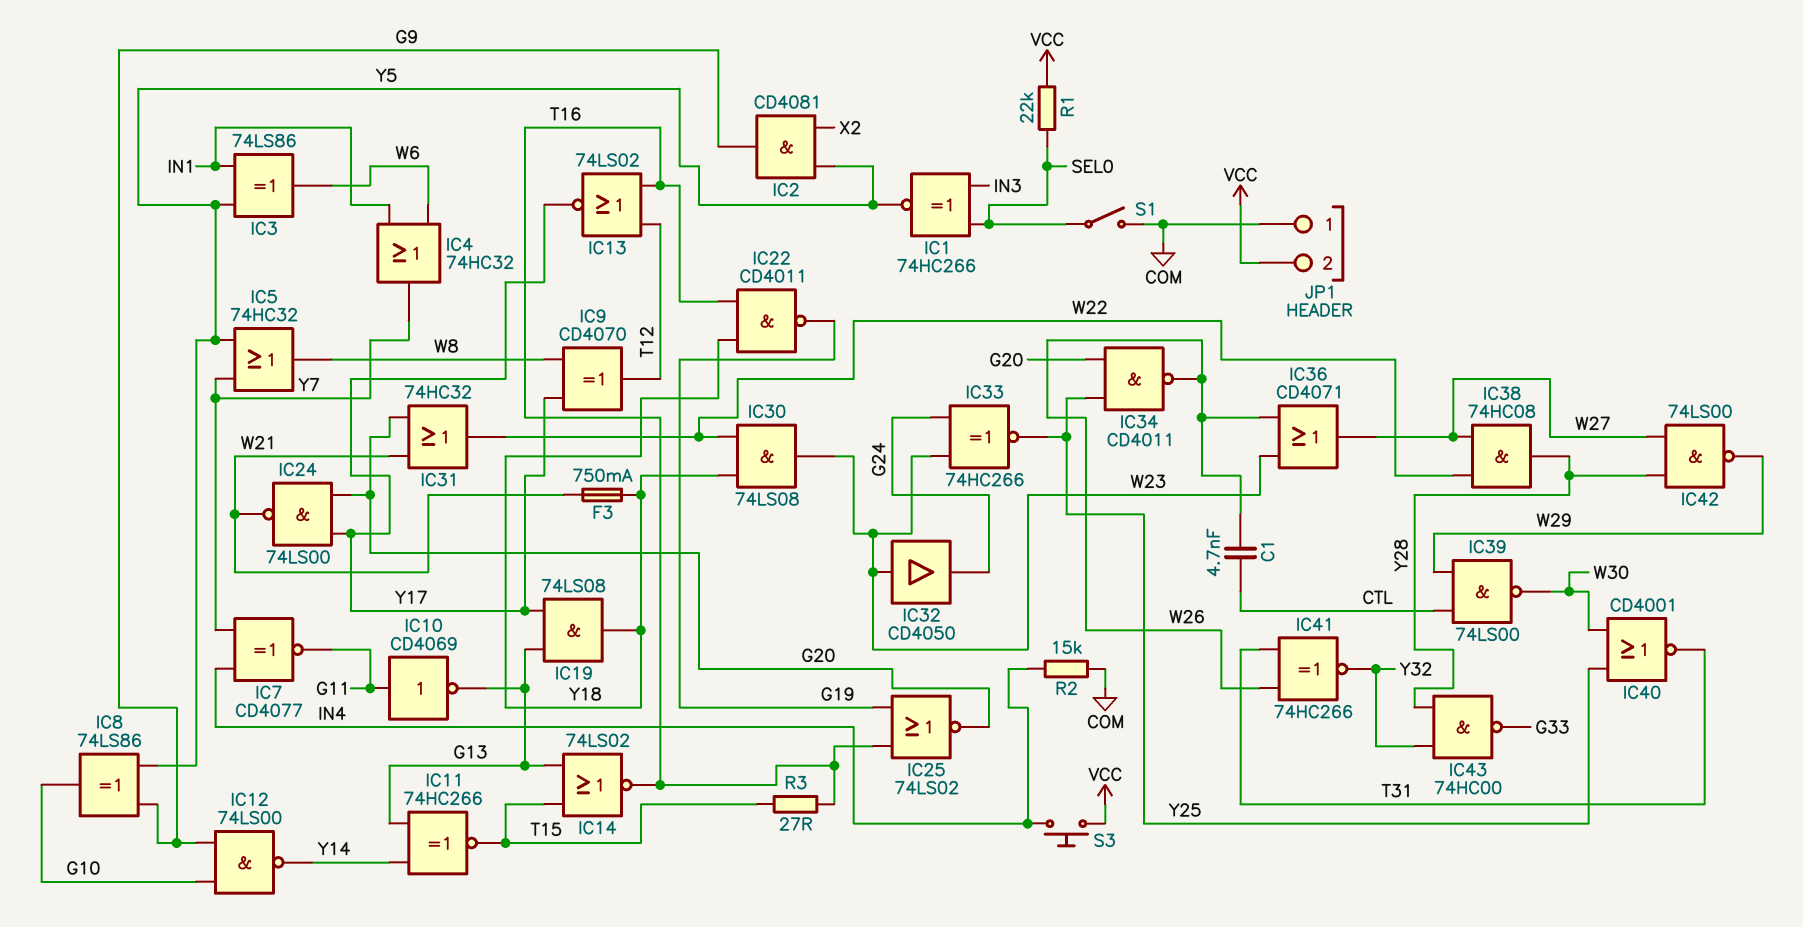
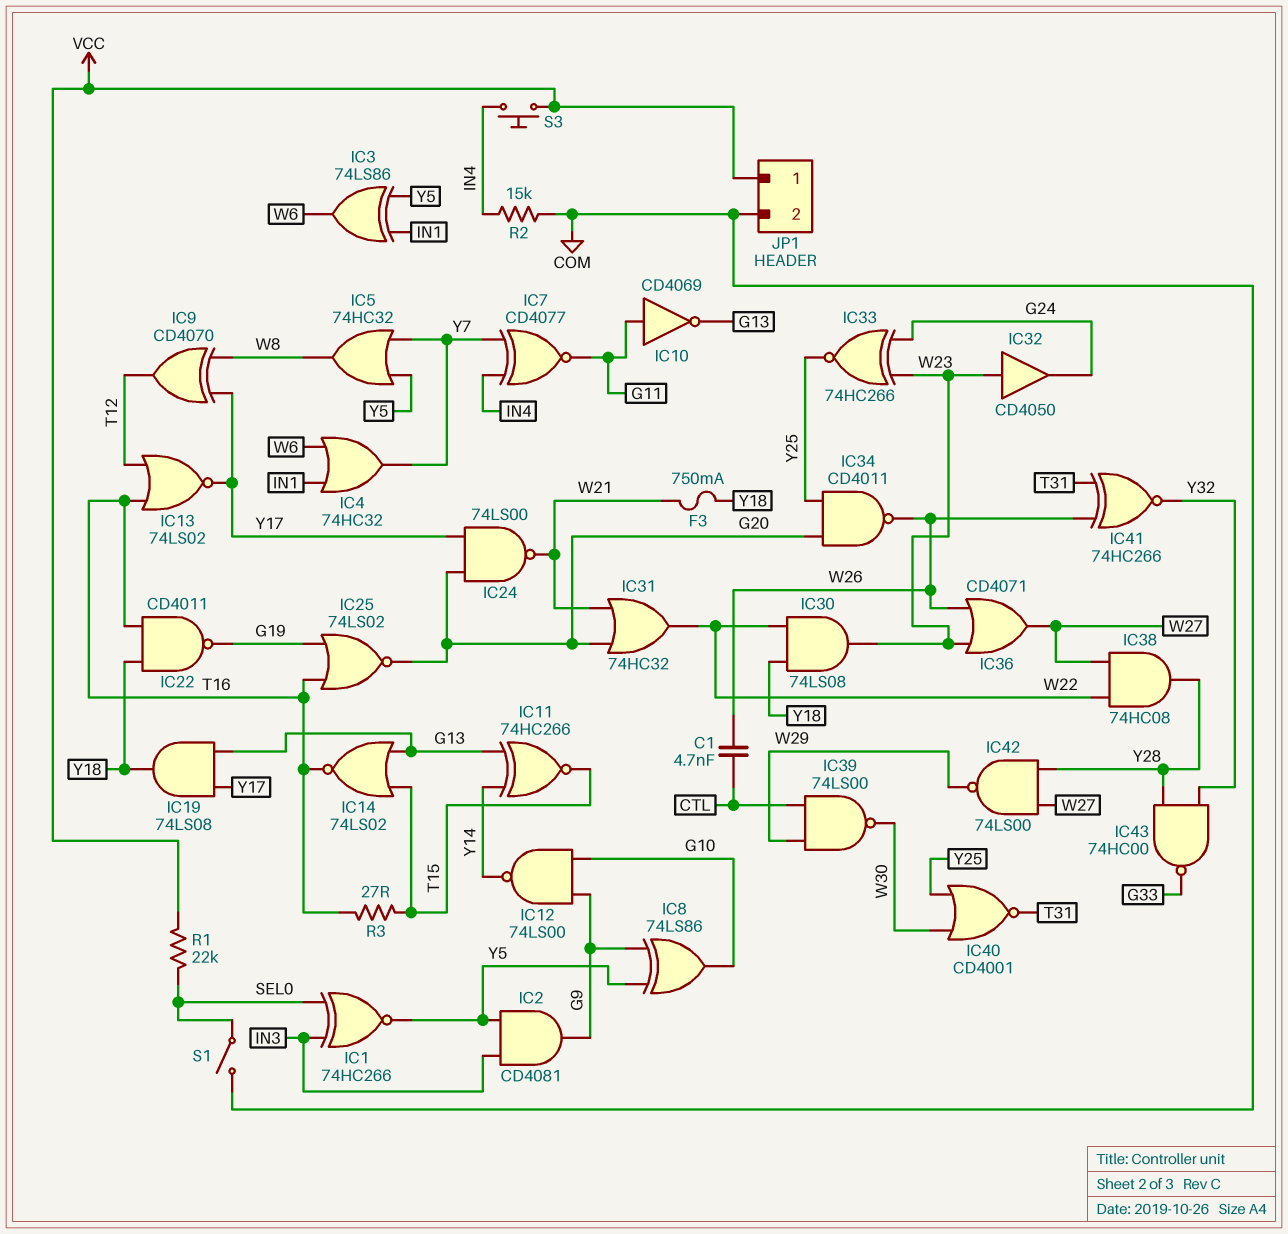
IC2: AND CD4081 (in X2, in Y5, out G9) -> AND CD4081 (in IN3, in Y5, out G9)
JP1 pin 1: COM -> VCC
JP1 pin 2: VCC -> COM

